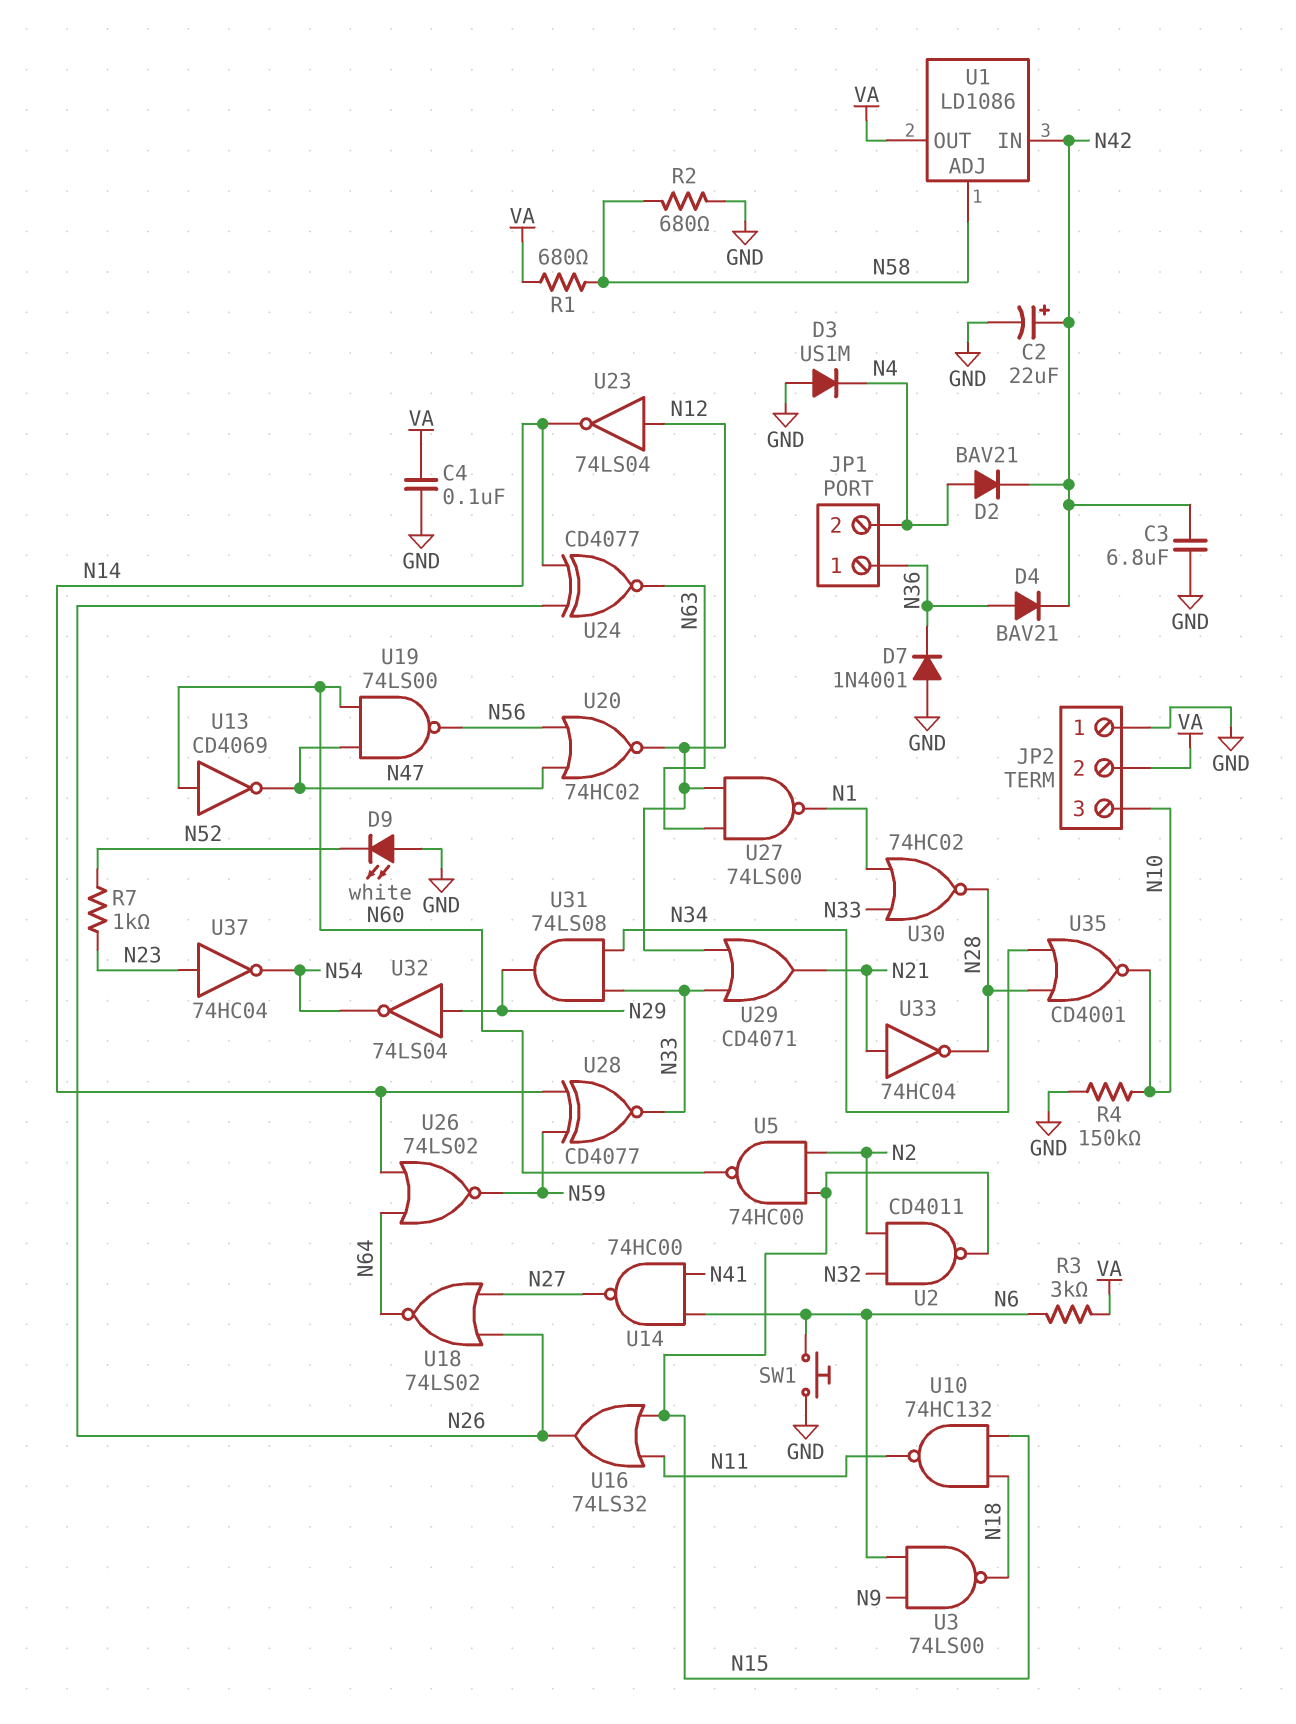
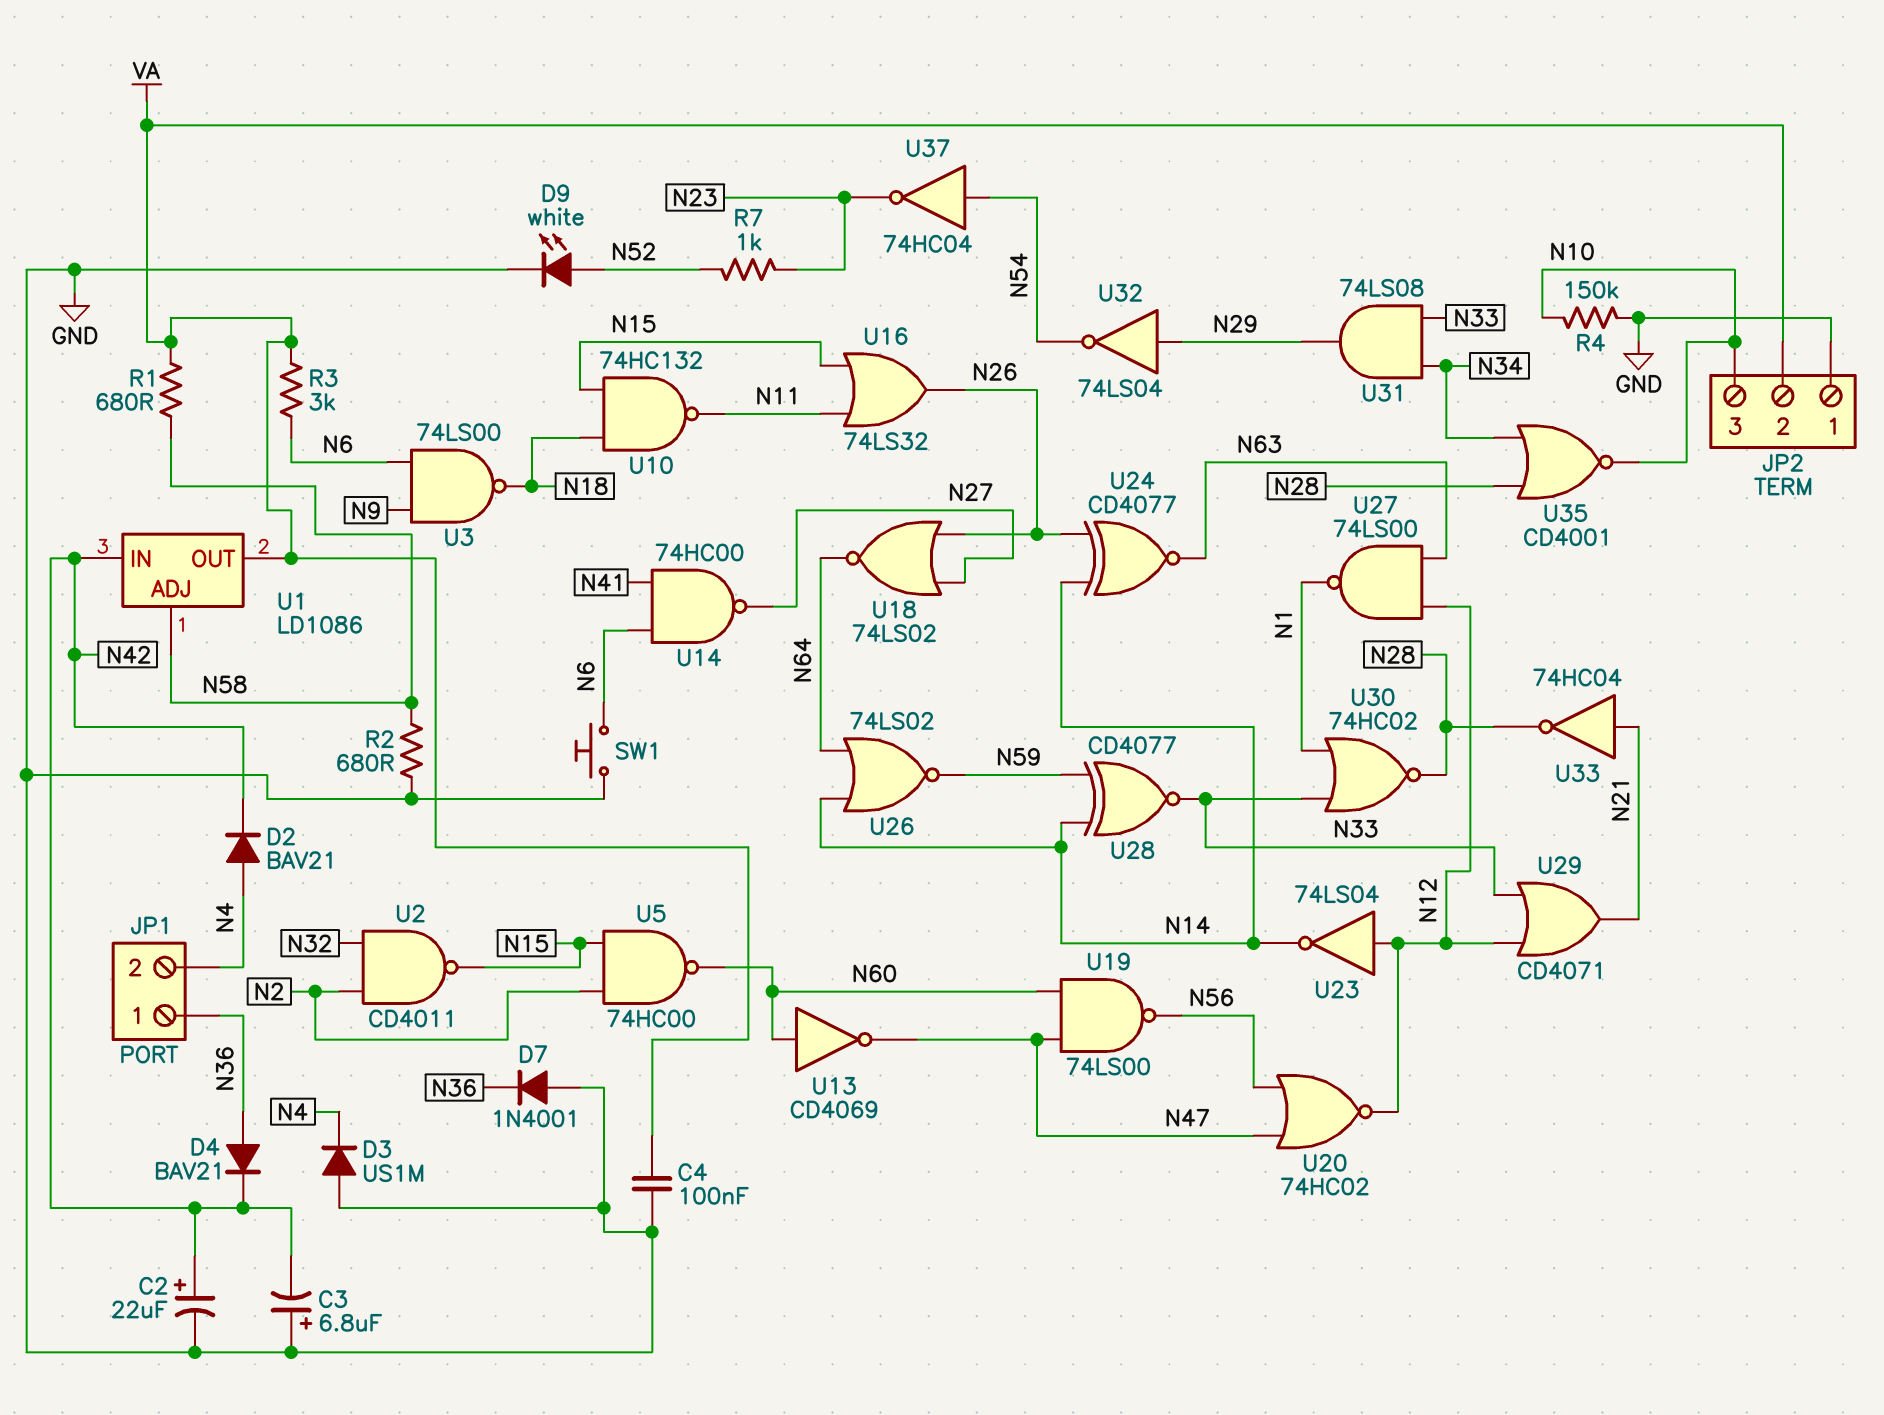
C3: 6.8uF (GND, N42) -> 6.8uF (plus GND, minus N42)
D9: LED white (A GND, K N52) -> LED white (A N52, K GND)
U37: NOT 74HC04 (in N23, out N54) -> NOT 74HC04 (in N54, out N23)

